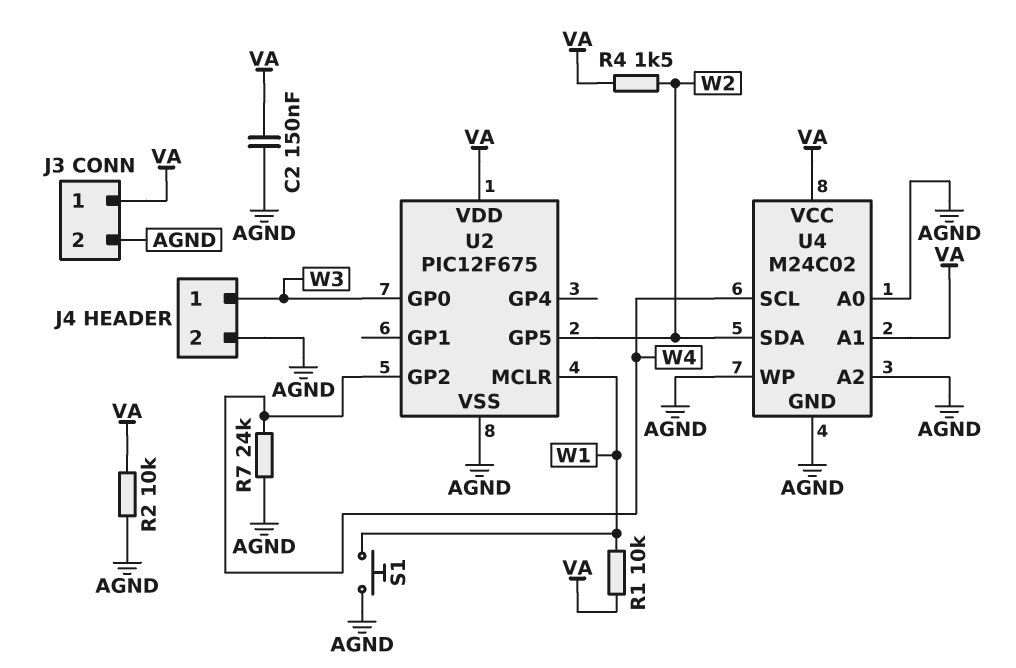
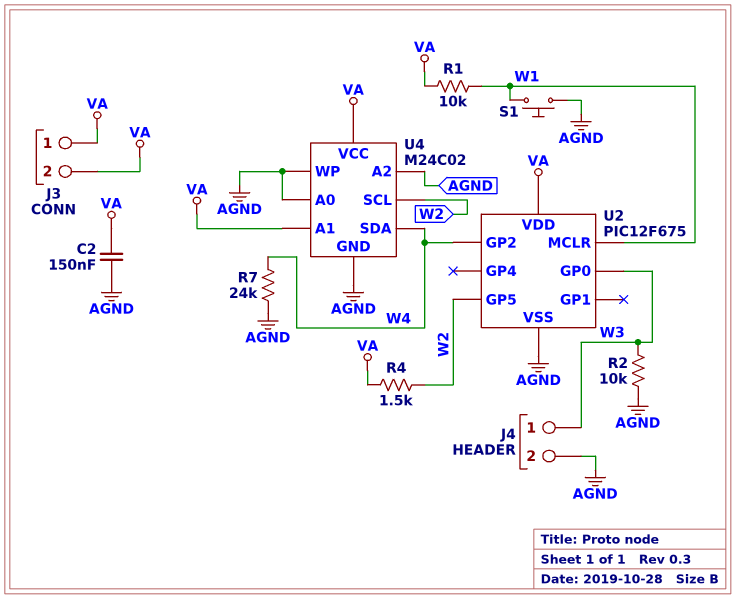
J3 pin 2: AGND -> VA
R2: 10k (AGND, VA) -> 10k (AGND, W3)
U4 pin SCL: W4 -> W2
U4 pin SDA: W2 -> W4

